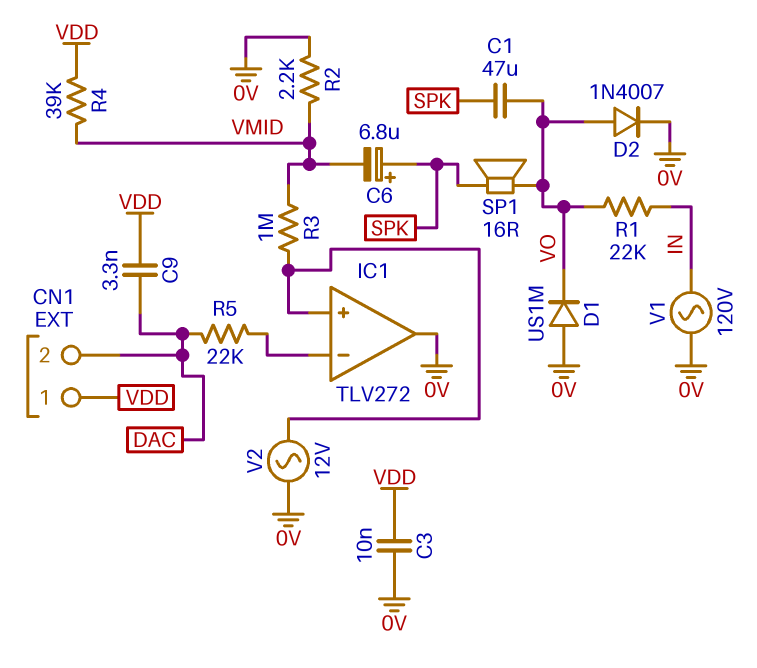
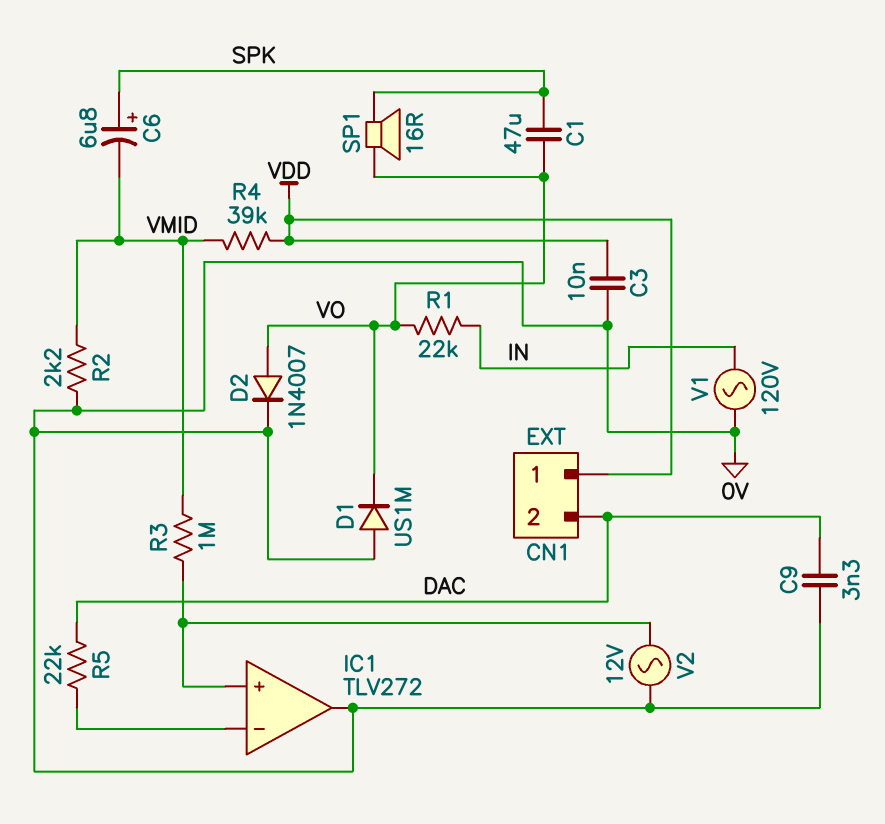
C9: 3.3nF (DAC, VDD) -> 3.3nF (0V, DAC)

